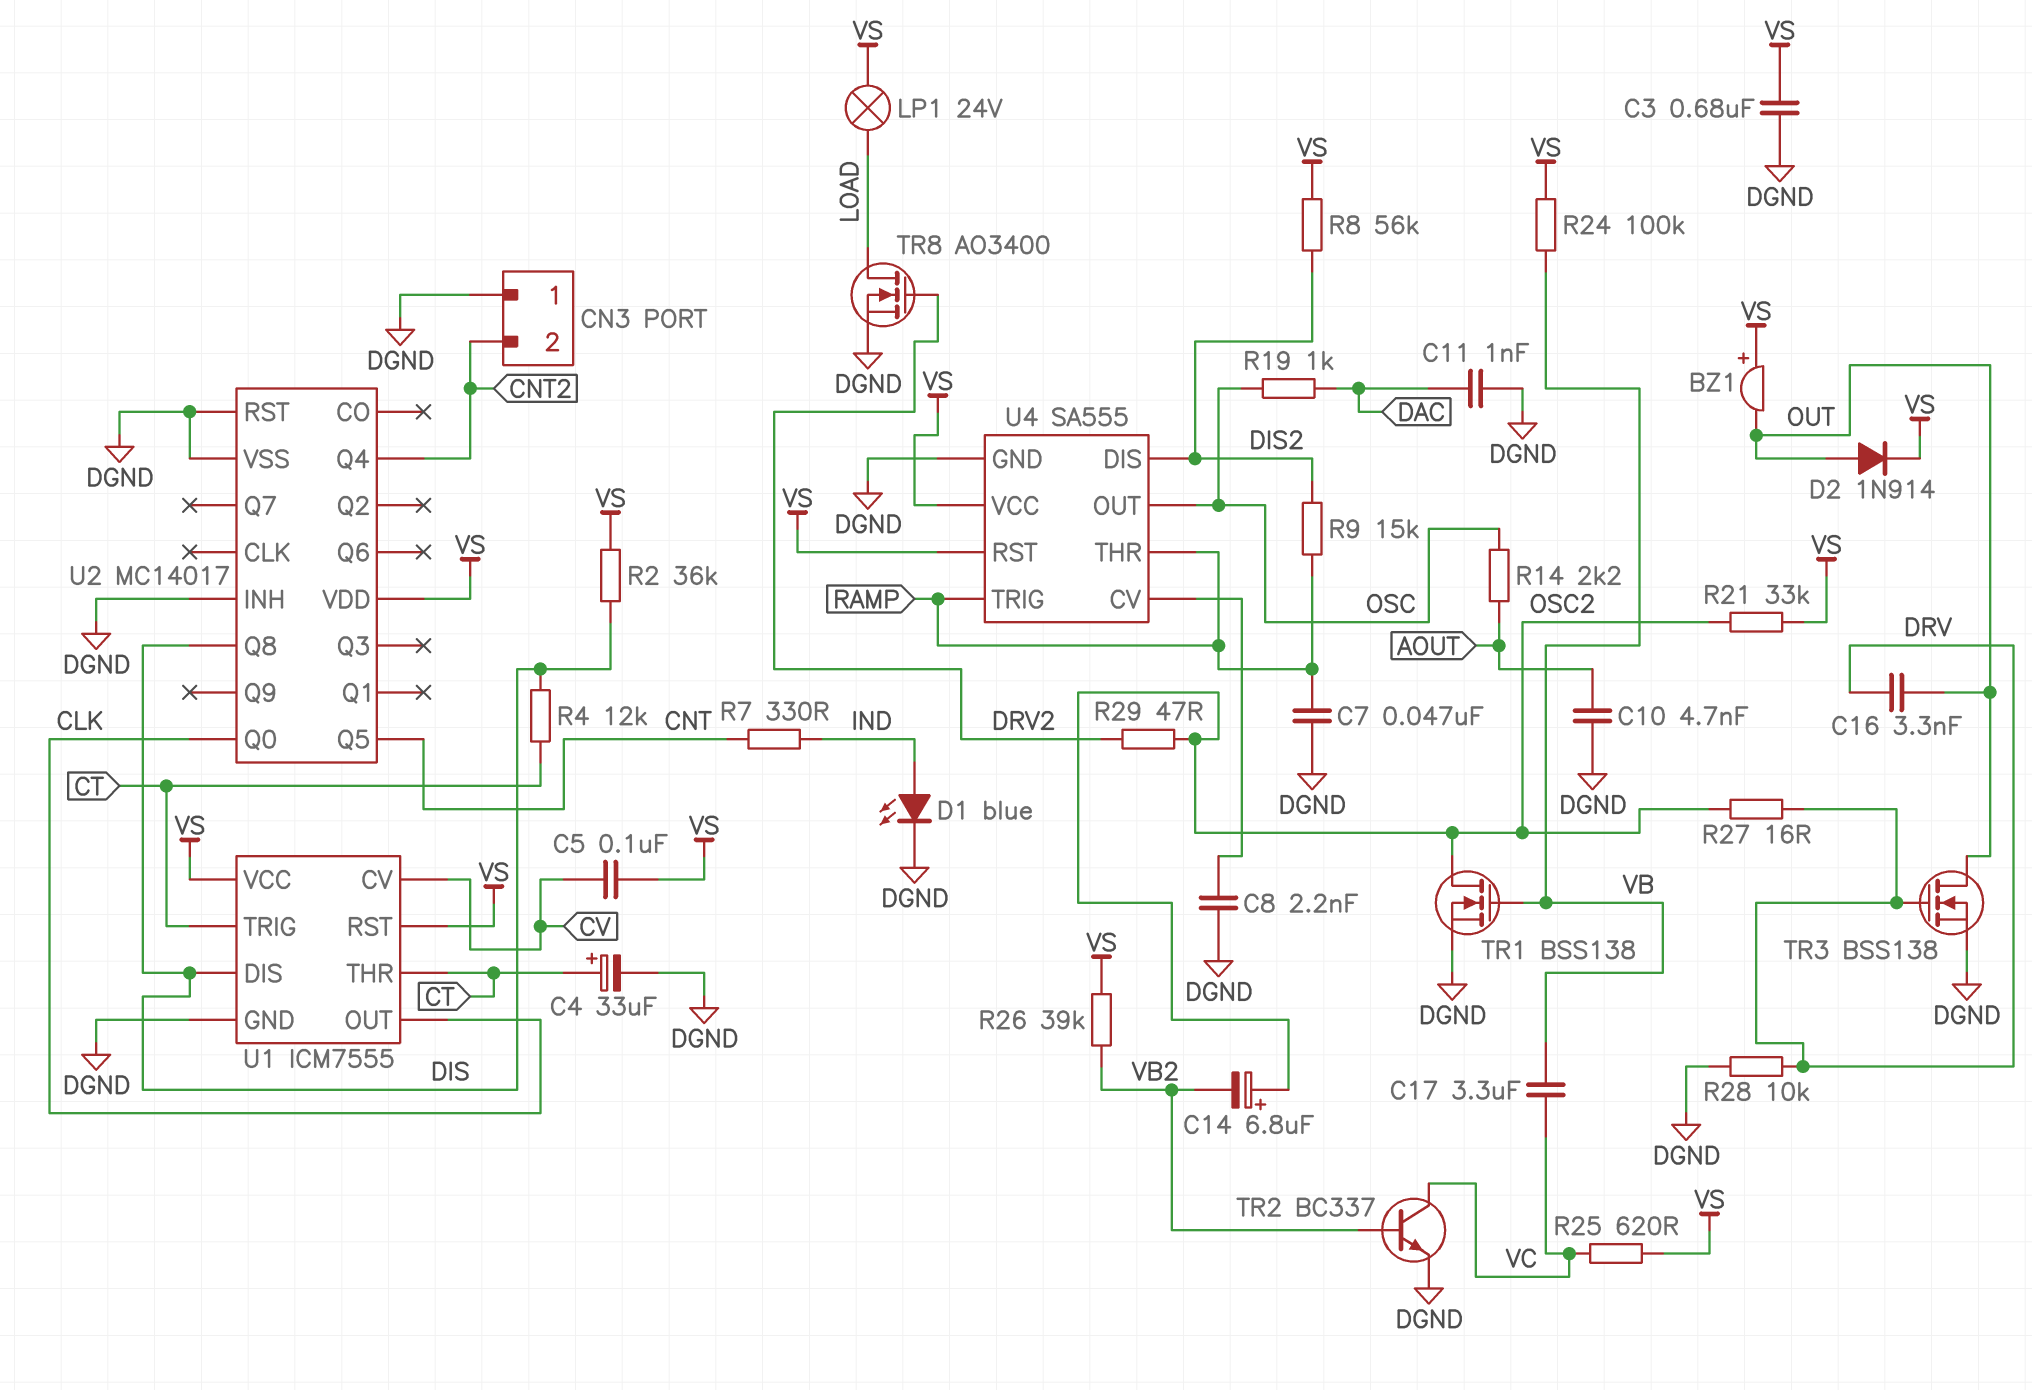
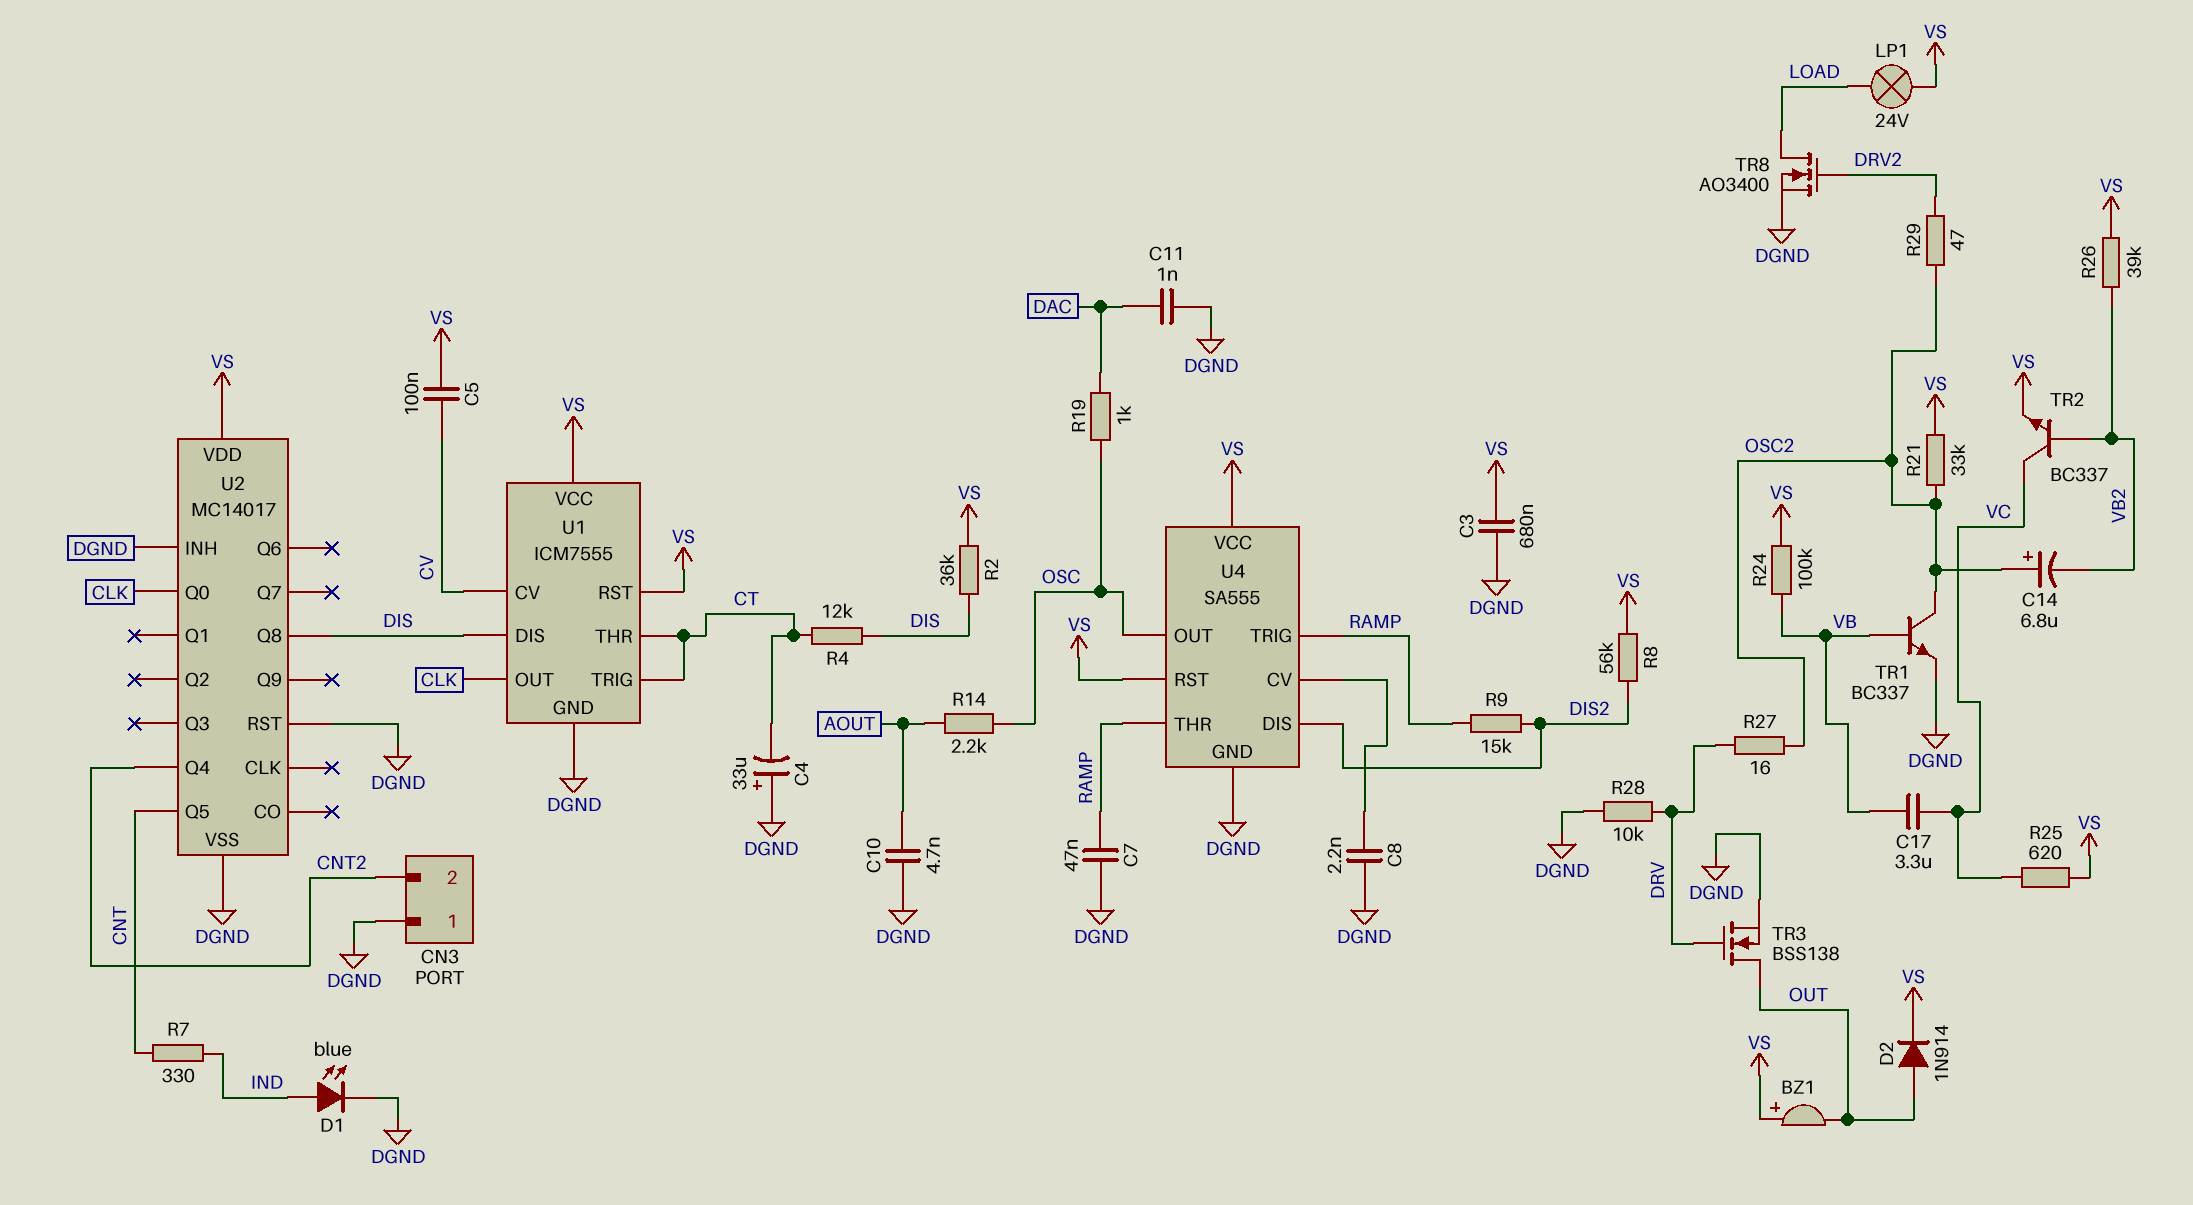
C4: 33uF (plus CT, minus DGND) -> 33uF (plus DGND, minus CT)
C16: 3.3nF (DRV, OUT) -> none
TR1: NMOS BSS138 (G VB, D OSC2, S DGND) -> NPN BC337 (B VB, C OSC2, E DGND)
TR2: NPN BC337 (B VB2, C VC, E DGND) -> NPN BC337 (B VB2, C VC, E VS)

